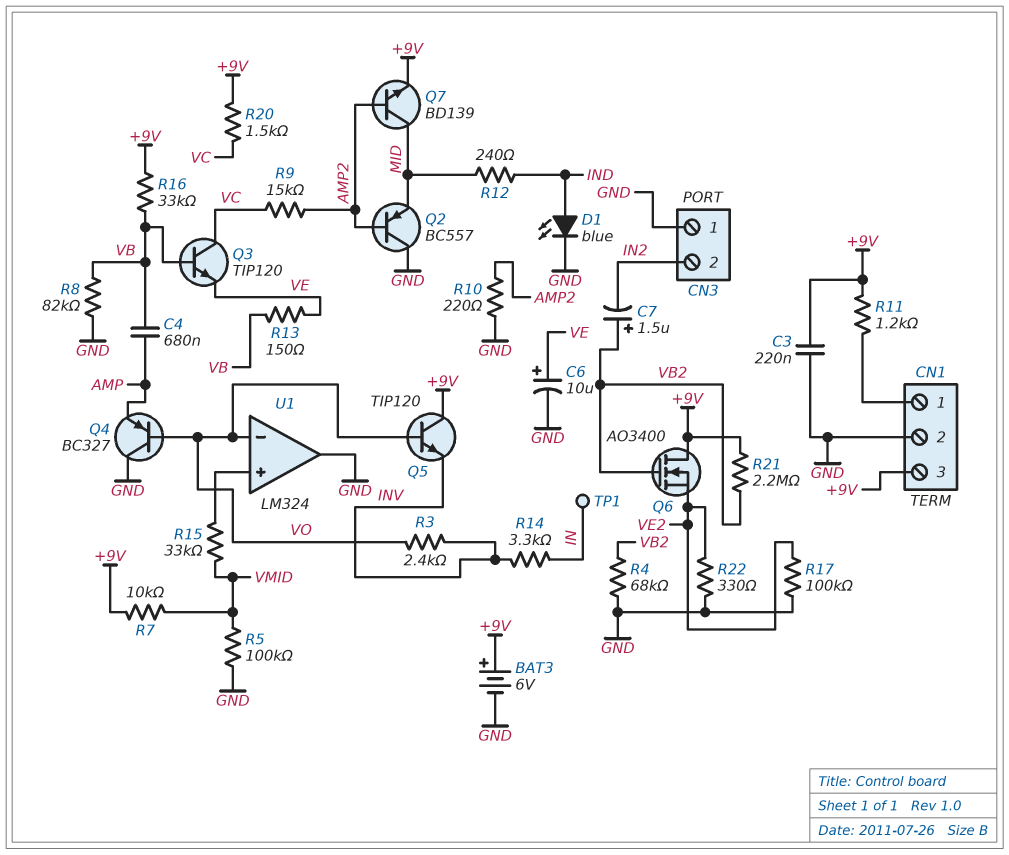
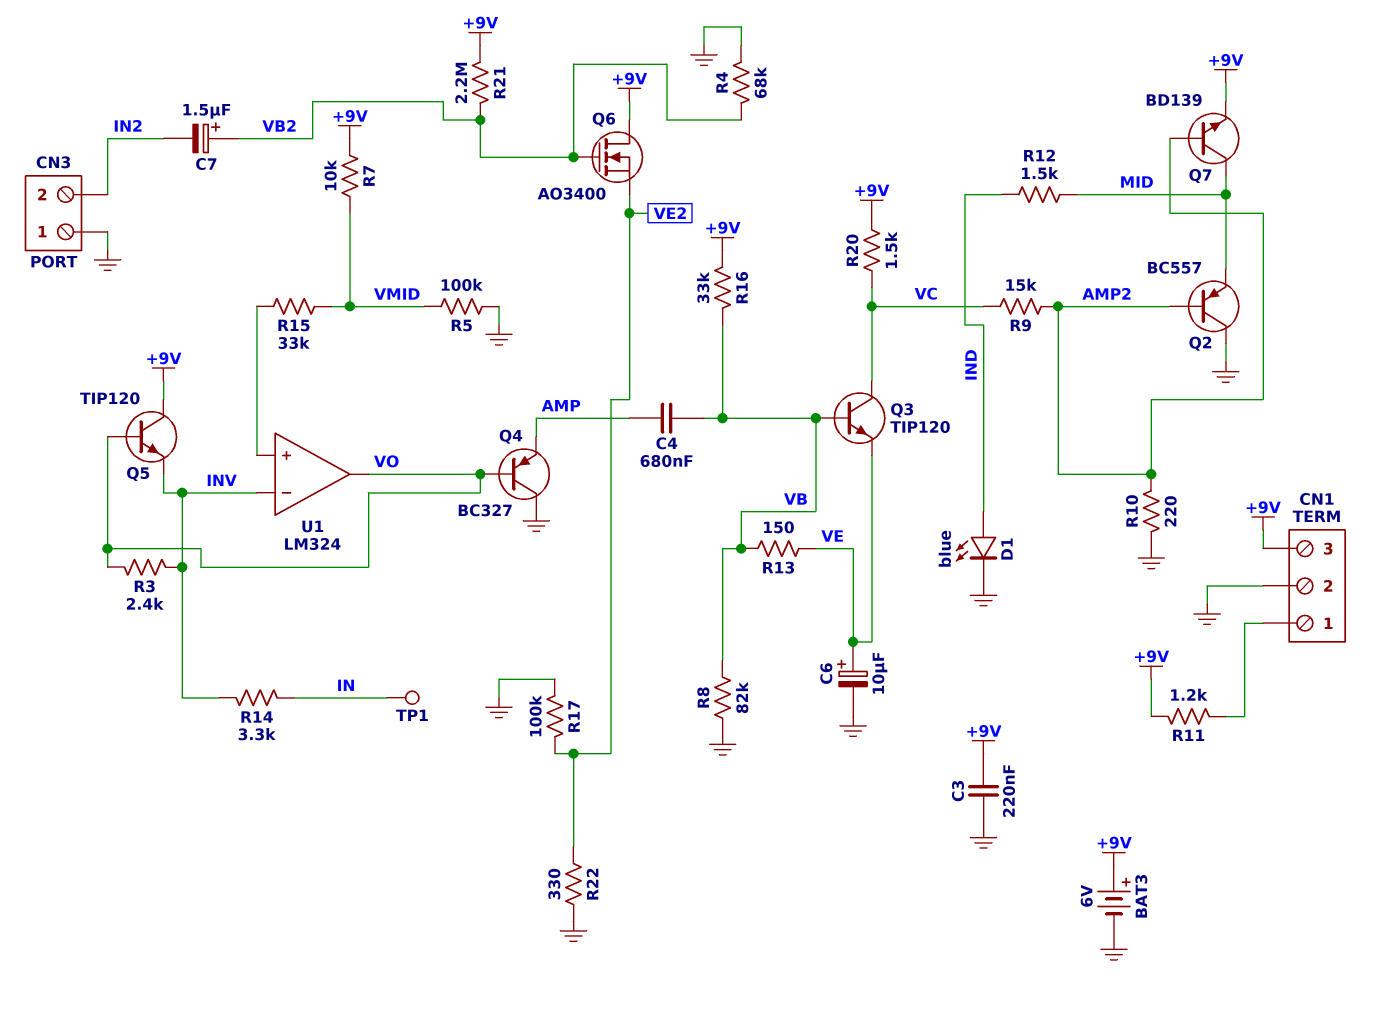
R12: 240 (IND, MID) -> 1.5k (IND, MID)
U1 pin in-: VO -> INV
U1 pin out: GND -> VO

